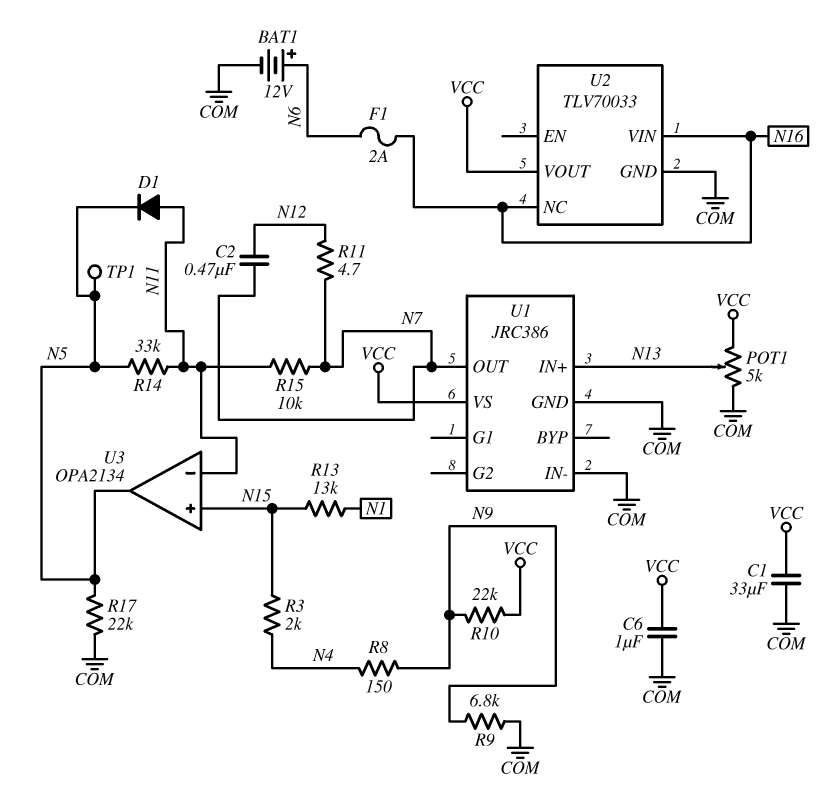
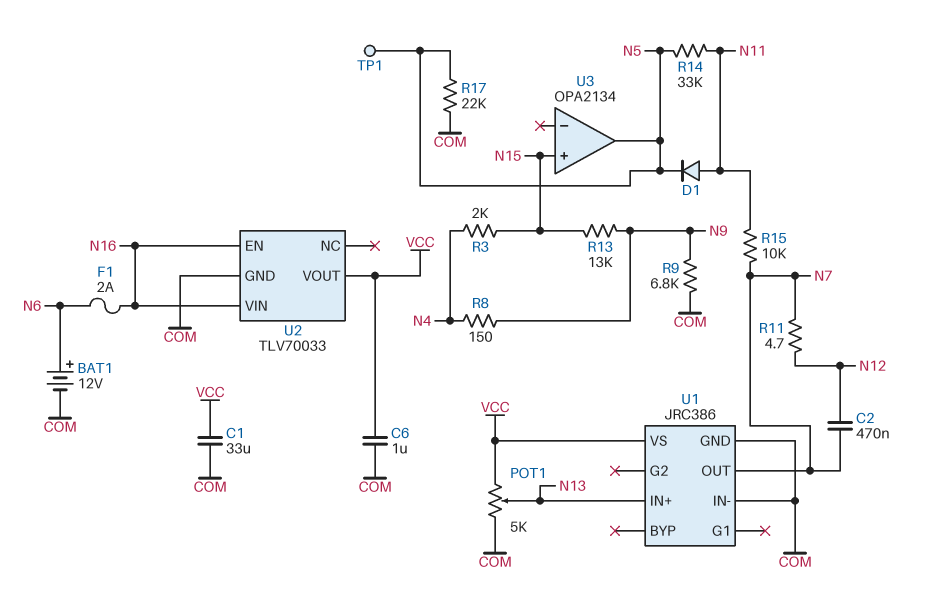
R10: 22k (N9, VCC) -> none
R13: 13k (N1, N15) -> 13k (N9, N15)
U2 pin EN: none -> N16
U2 pin NC: N16 -> none
U3 pin in-: N11 -> none

